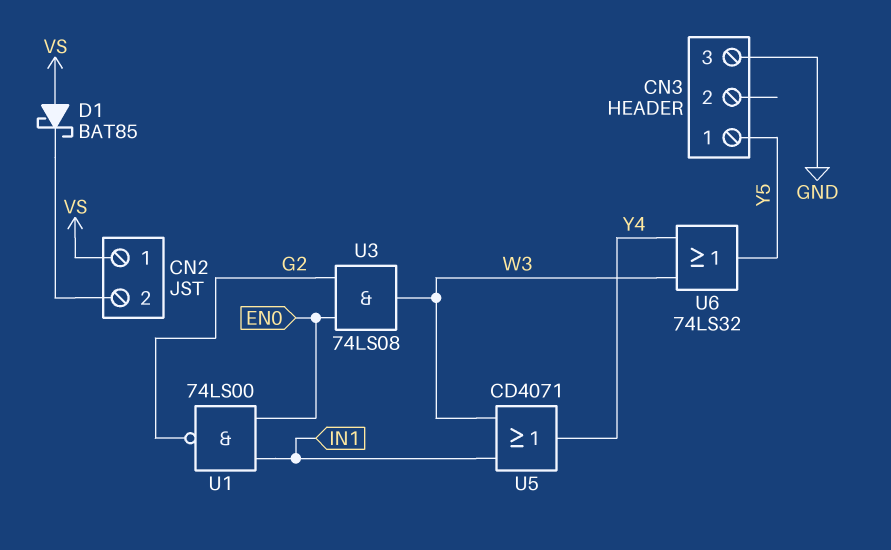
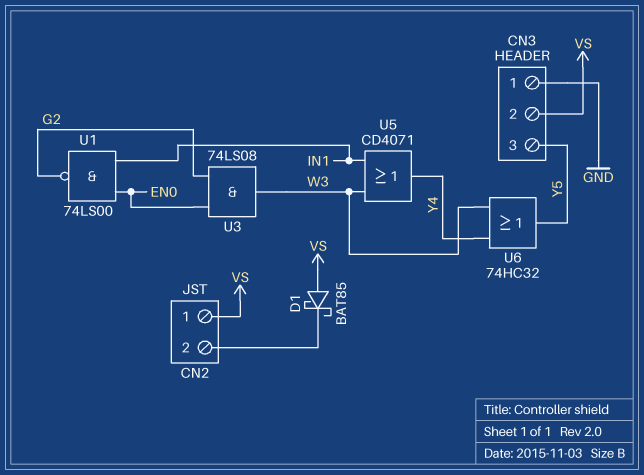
CN3 pin 1: Y5 -> GND
CN3 pin 2: none -> VS
CN3 pin 3: GND -> Y5
U6: OR 74LS32 (in W3, in Y4, out Y5) -> OR 74HC32 (in W3, in Y4, out Y5)

